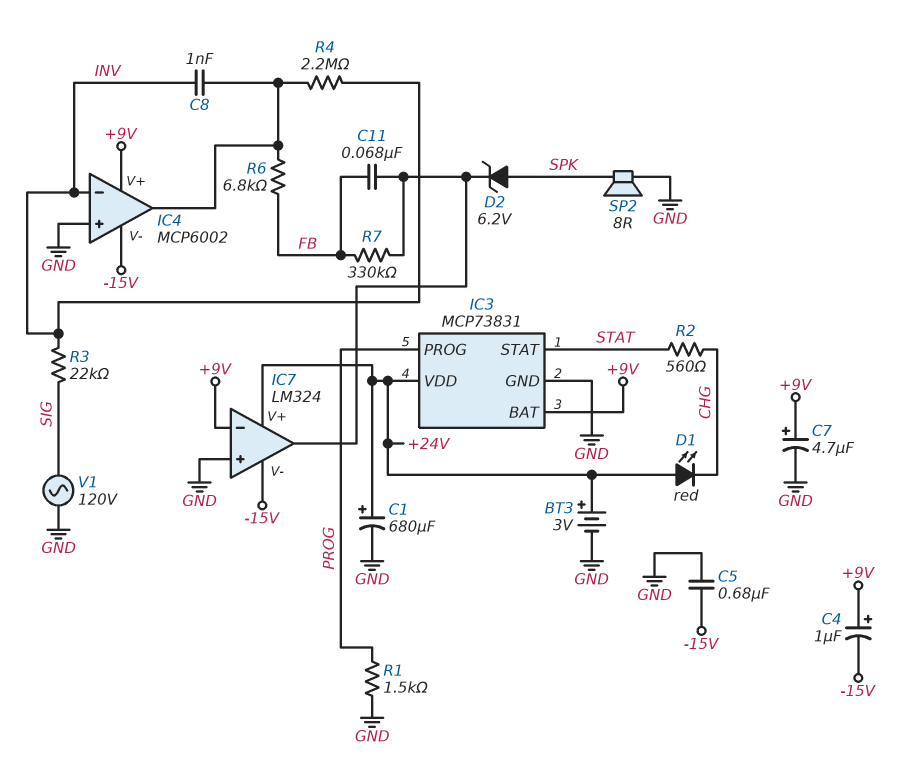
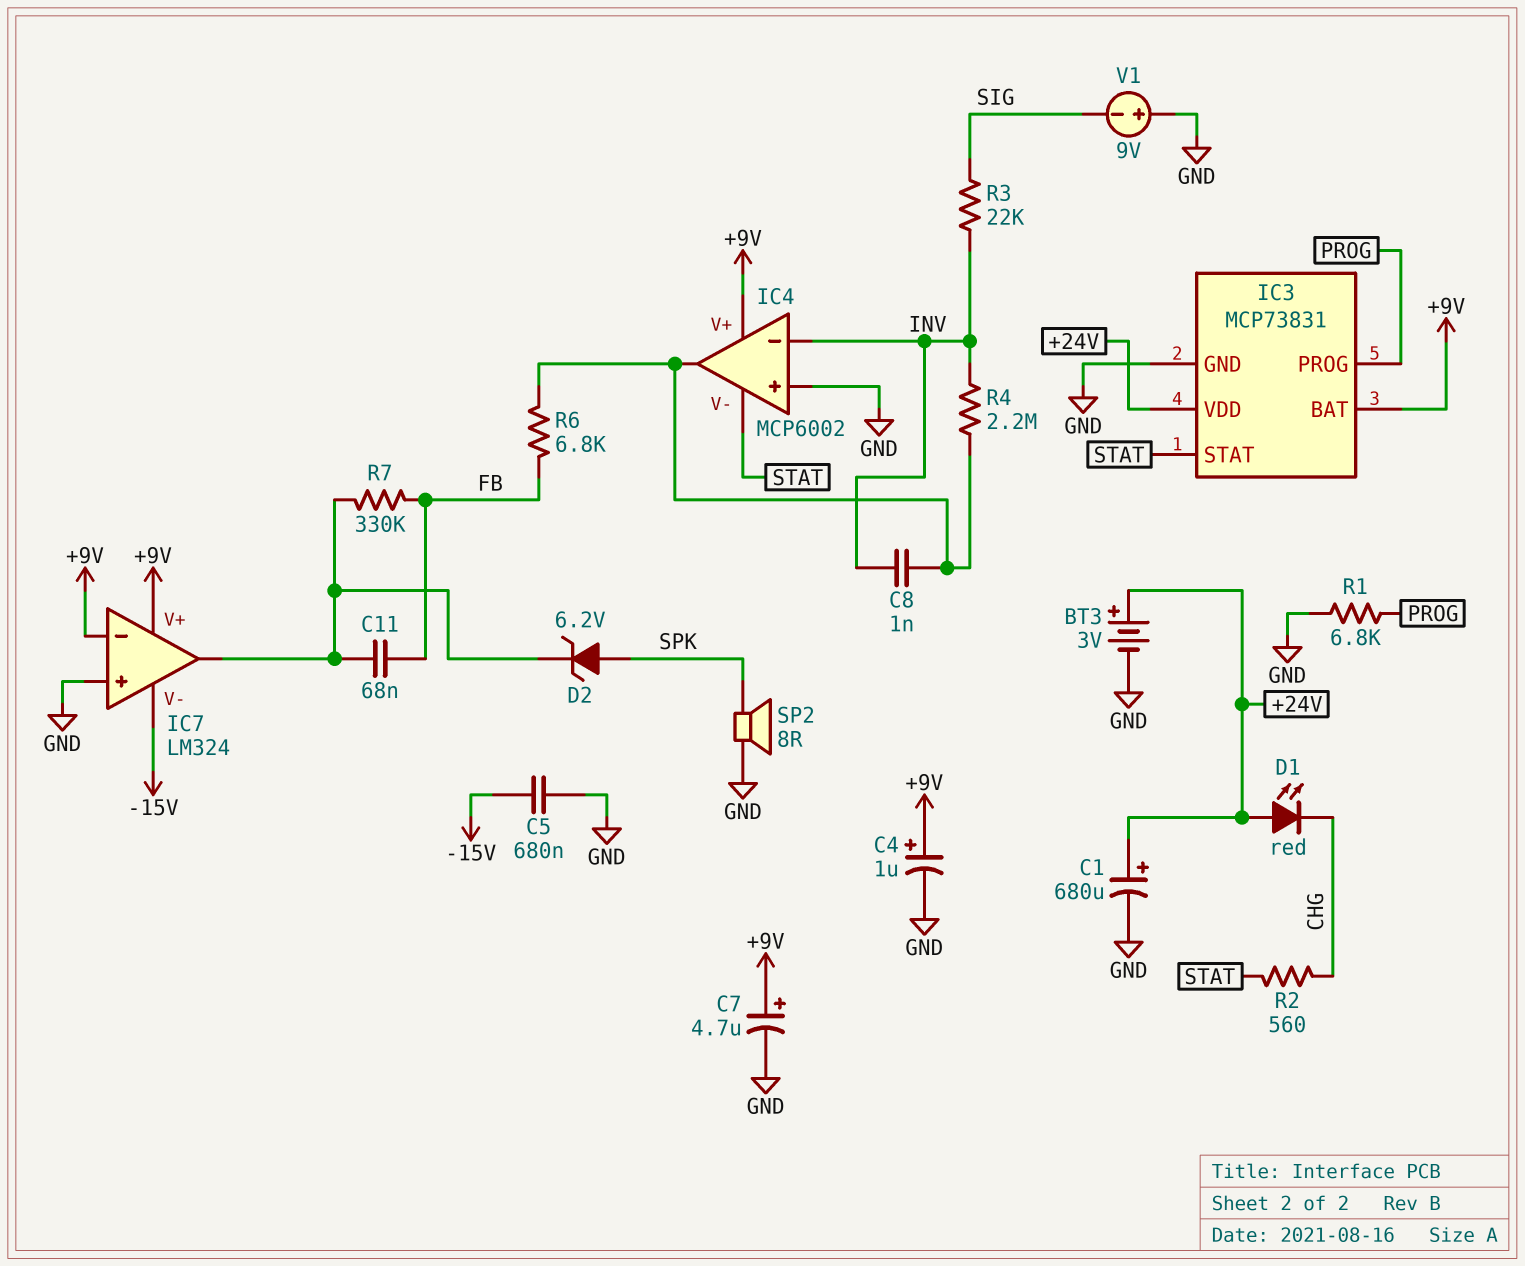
C4: 1uF (plus +9V, minus -15V) -> 1uF (plus +9V, minus GND)
IC4 pin V-: -15V -> STAT
IC7 pin V+: +24V -> +9V
R1: 1.5k (GND, PROG) -> 6.8k (GND, PROG)
V1: AC 120V (GND, SIG) -> 9V (plus GND, minus SIG)

